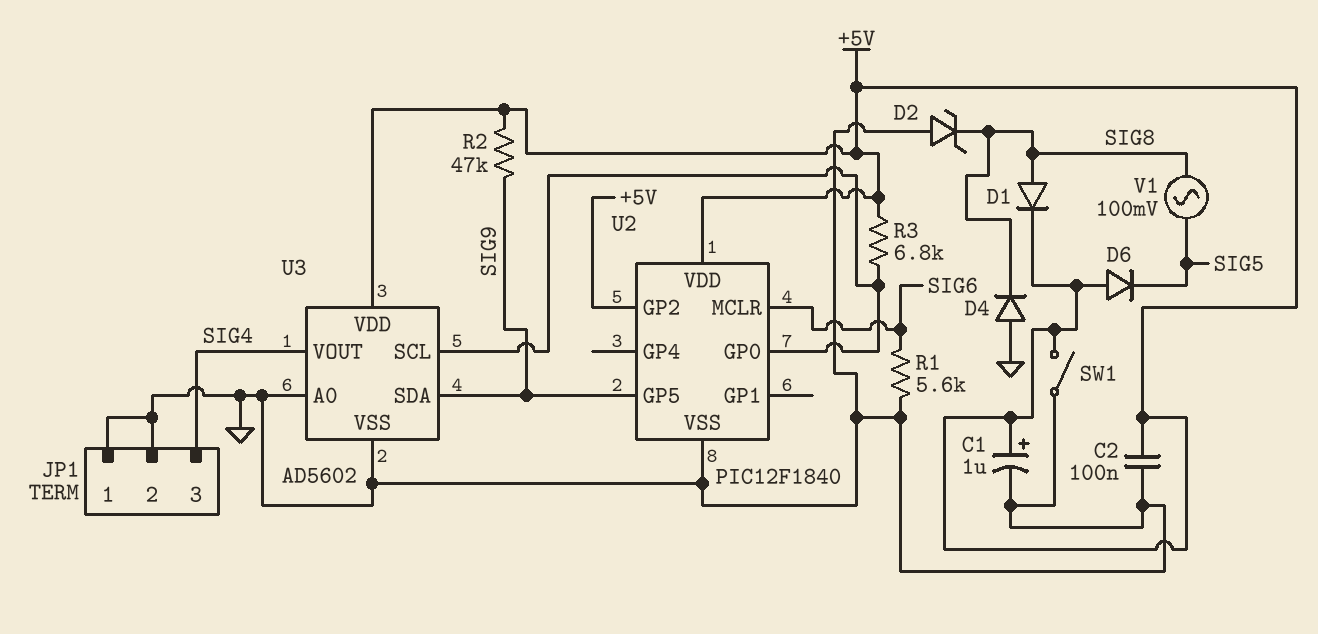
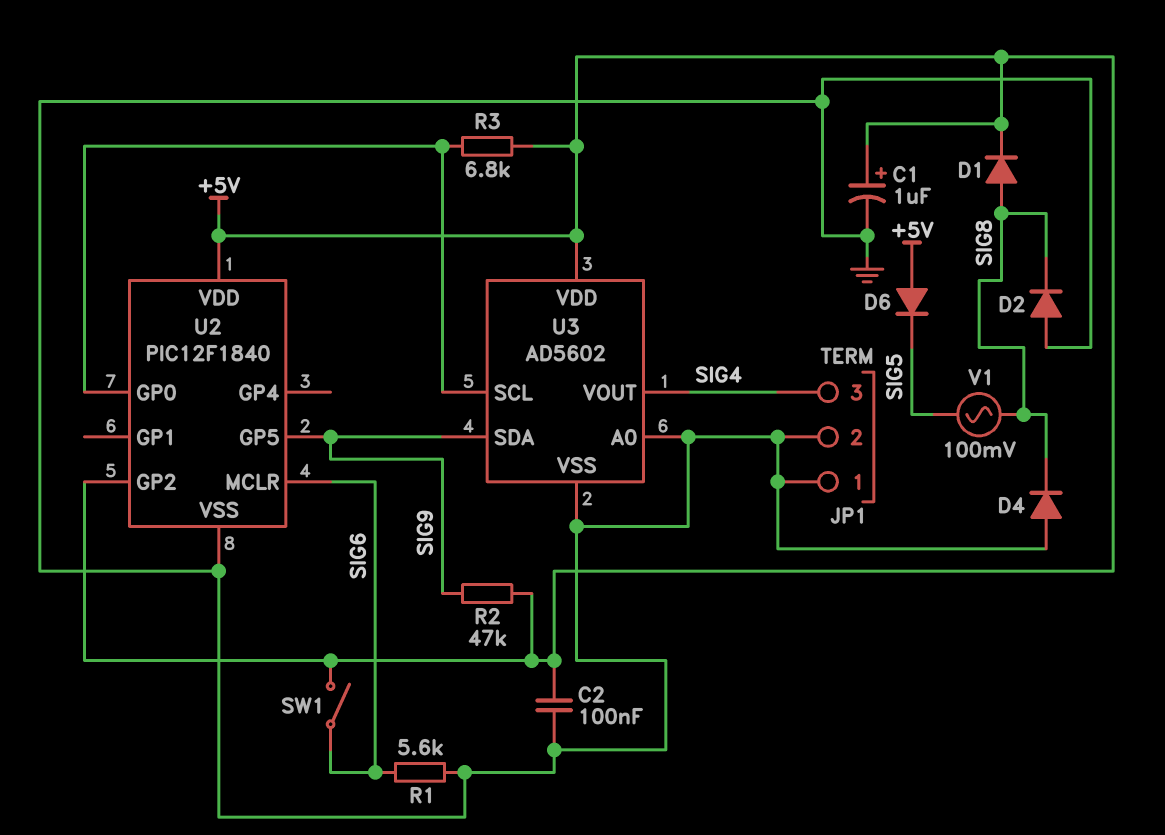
D2: zener (A GND, K SIG8) -> diode (A GND, K SIG8)
SW1: switch (+5V, GND) -> switch (+5V, SIG6)

